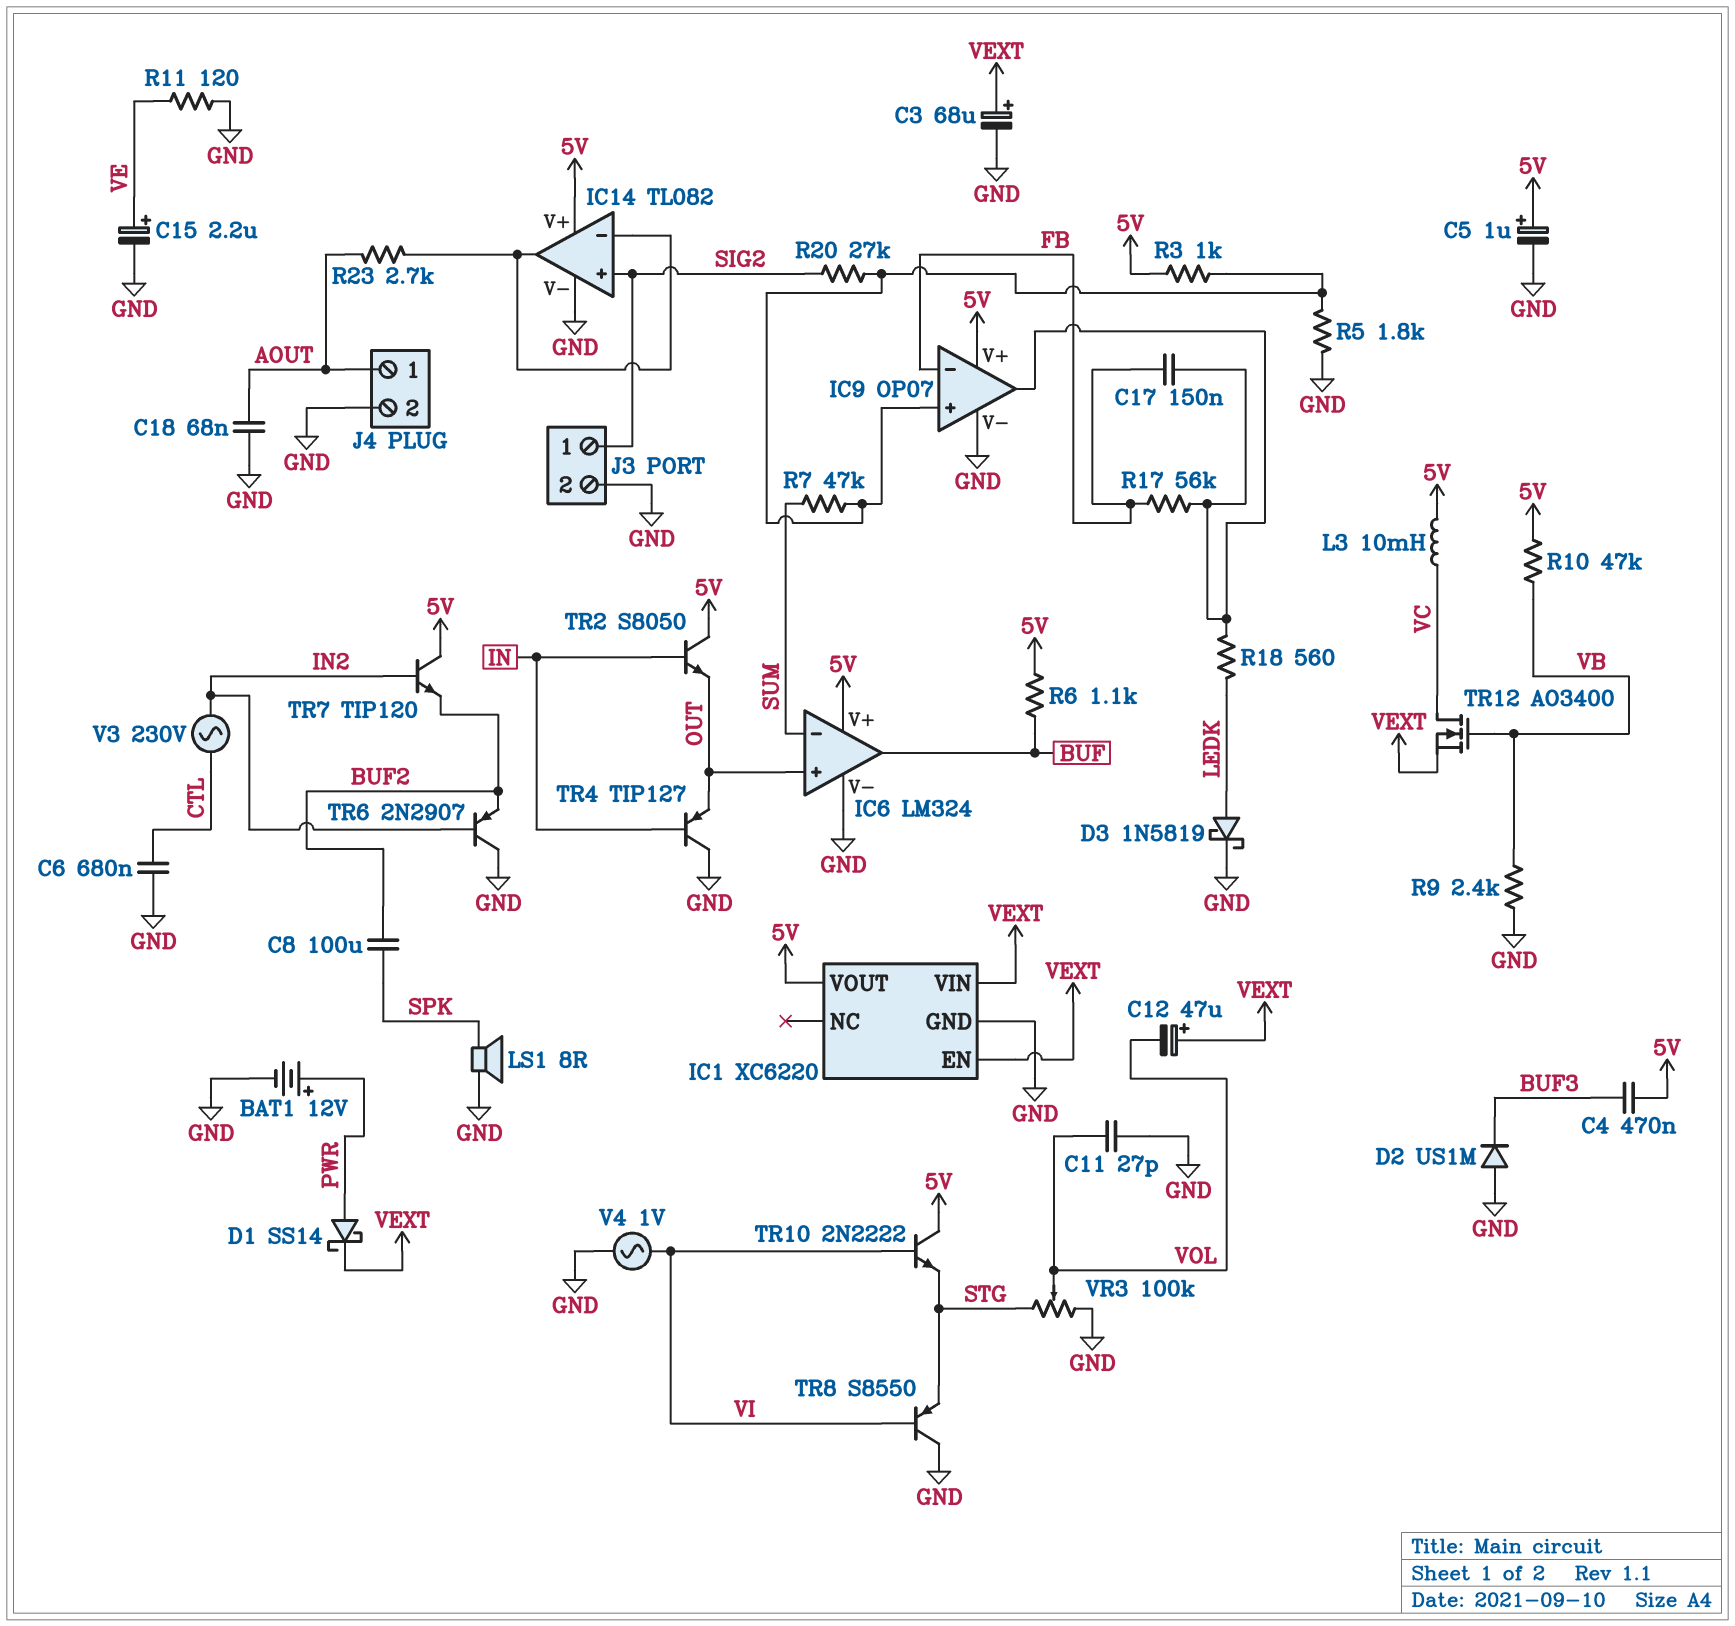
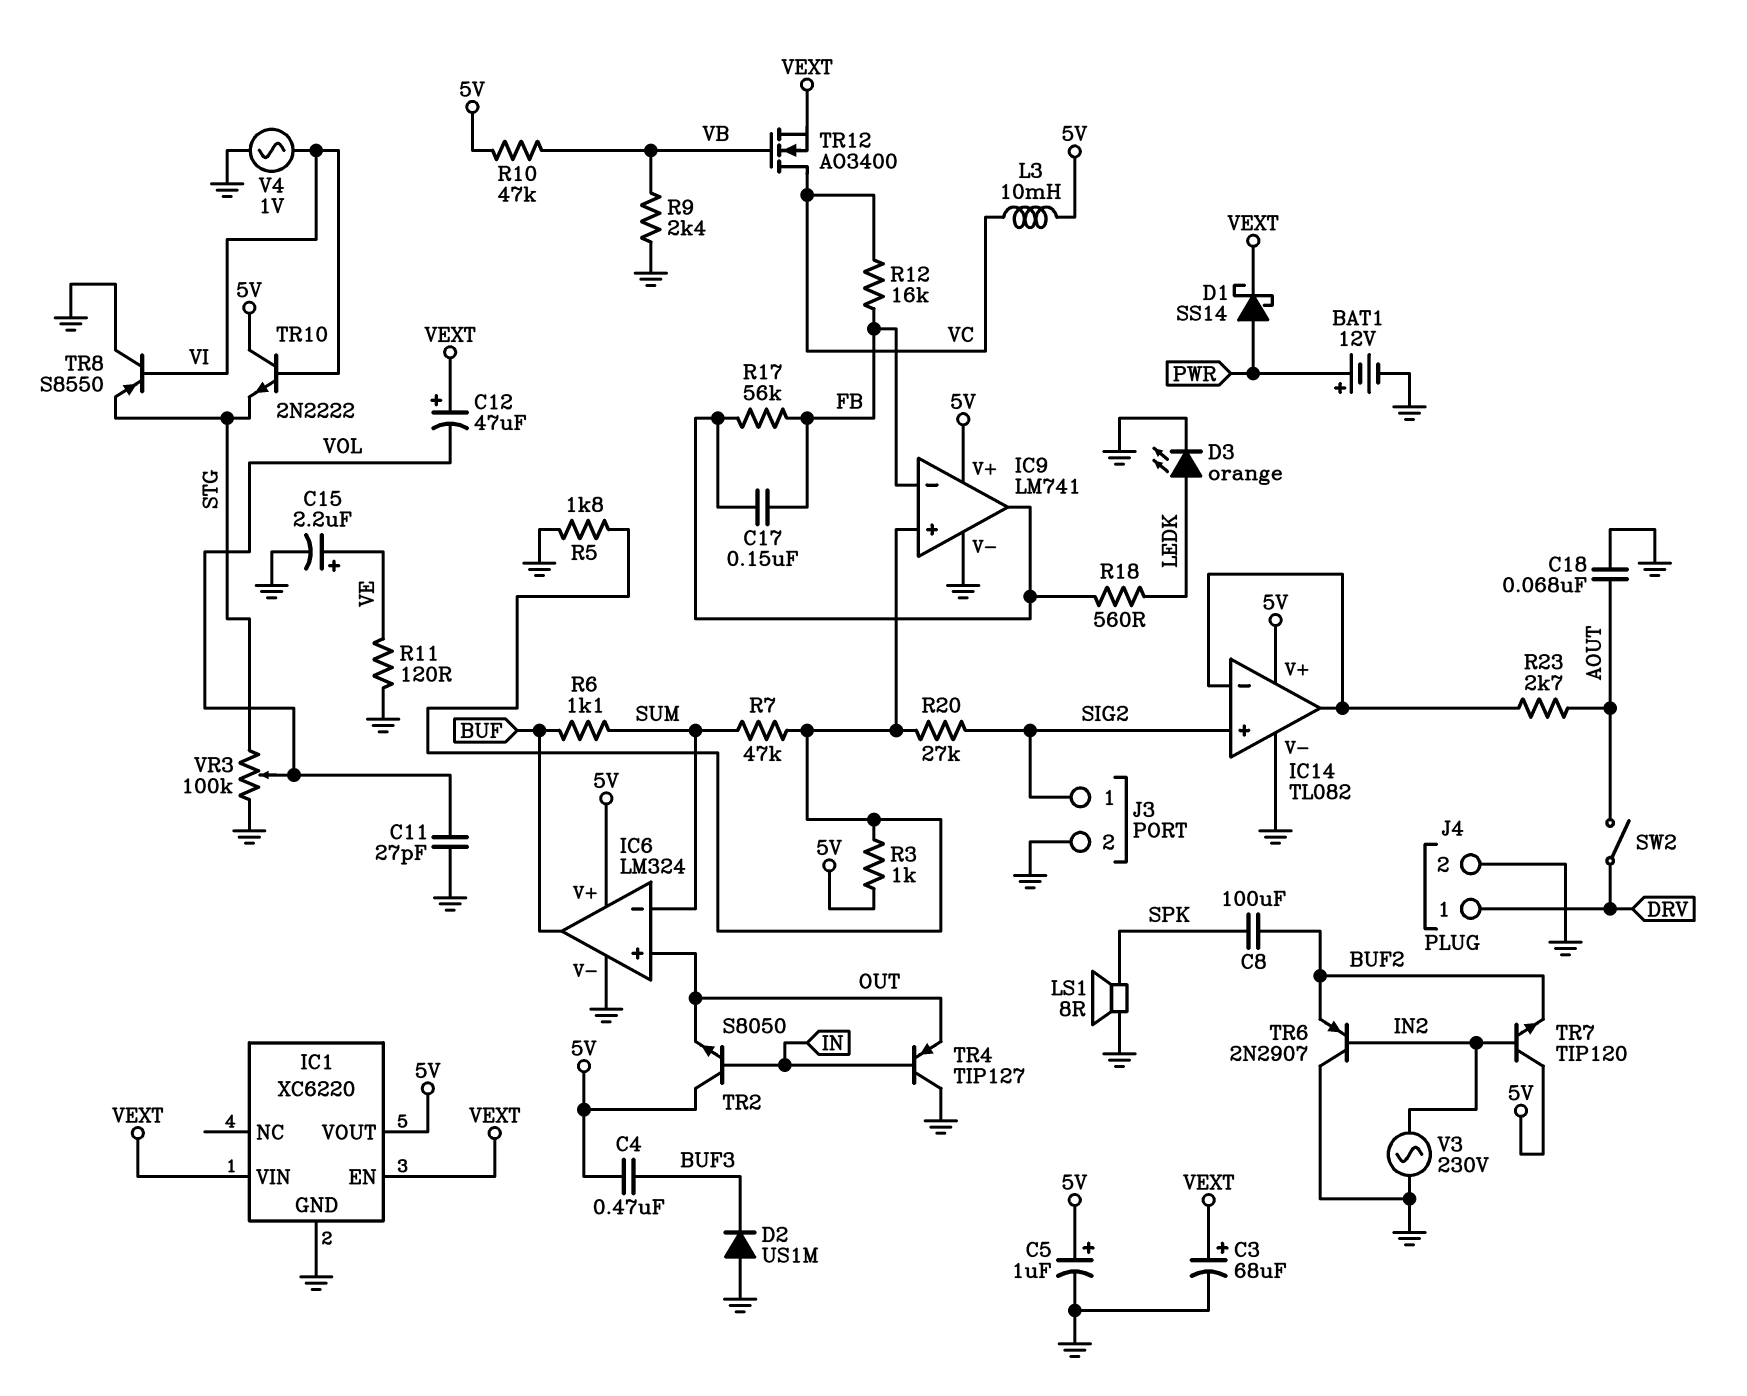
C6: 680nF (CTL, GND) -> none
D3: schottky 1N5819 (A LEDK, K GND) -> LED orange (A LEDK, K GND)
IC9: OP07 -> LM741
J4 pin 1: AOUT -> DRV
R6: 1.1k (5V, BUF) -> 1.1k (BUF, SUM)
R12: none -> 16k (FB, VC)
SW2: none -> switch (AOUT, DRV)
V3: AC 230V (CTL, IN2) -> AC 230V (GND, IN2)

